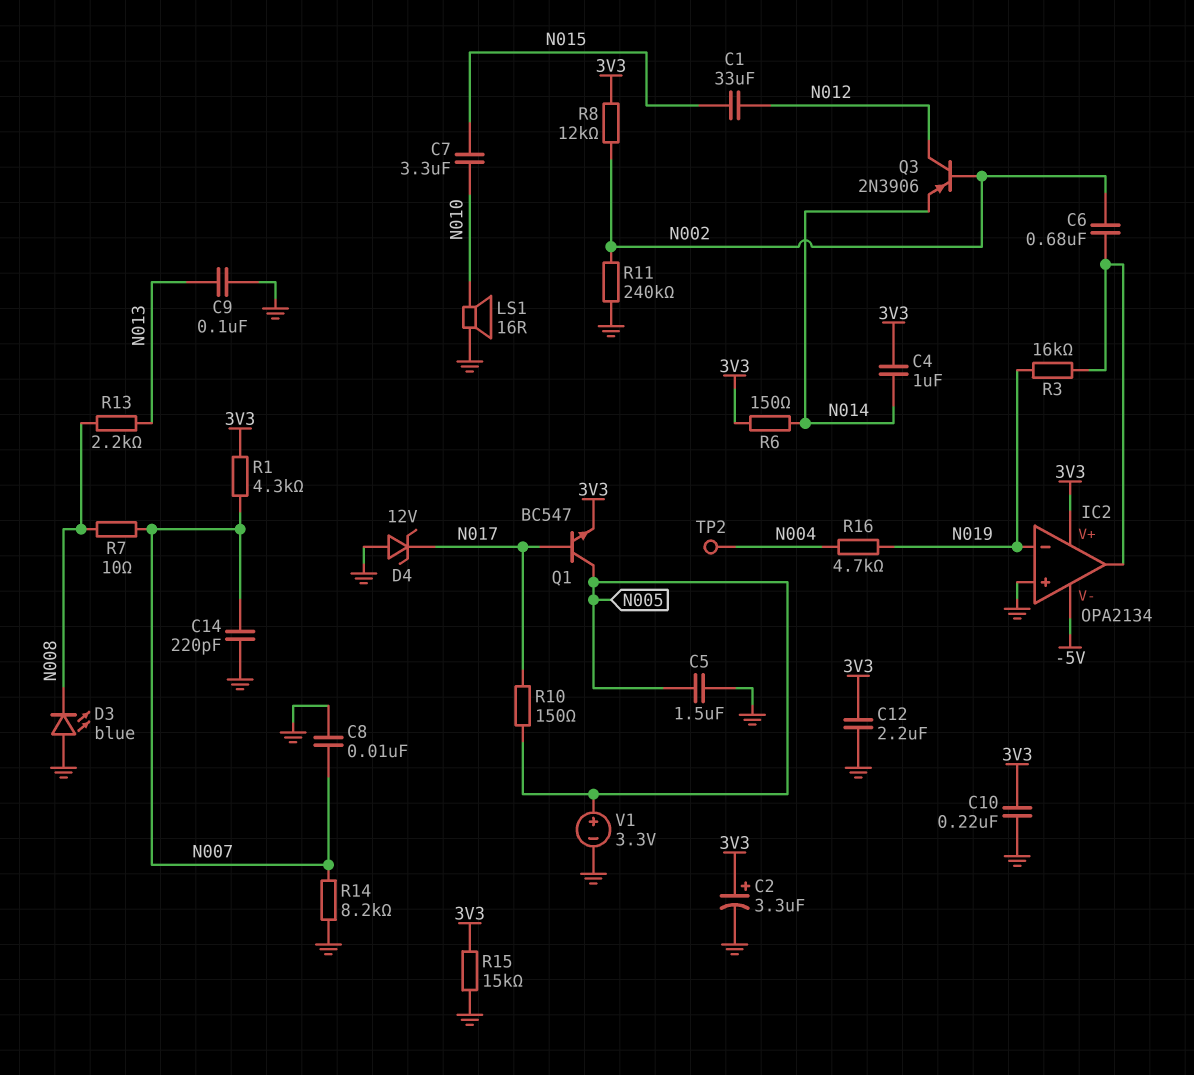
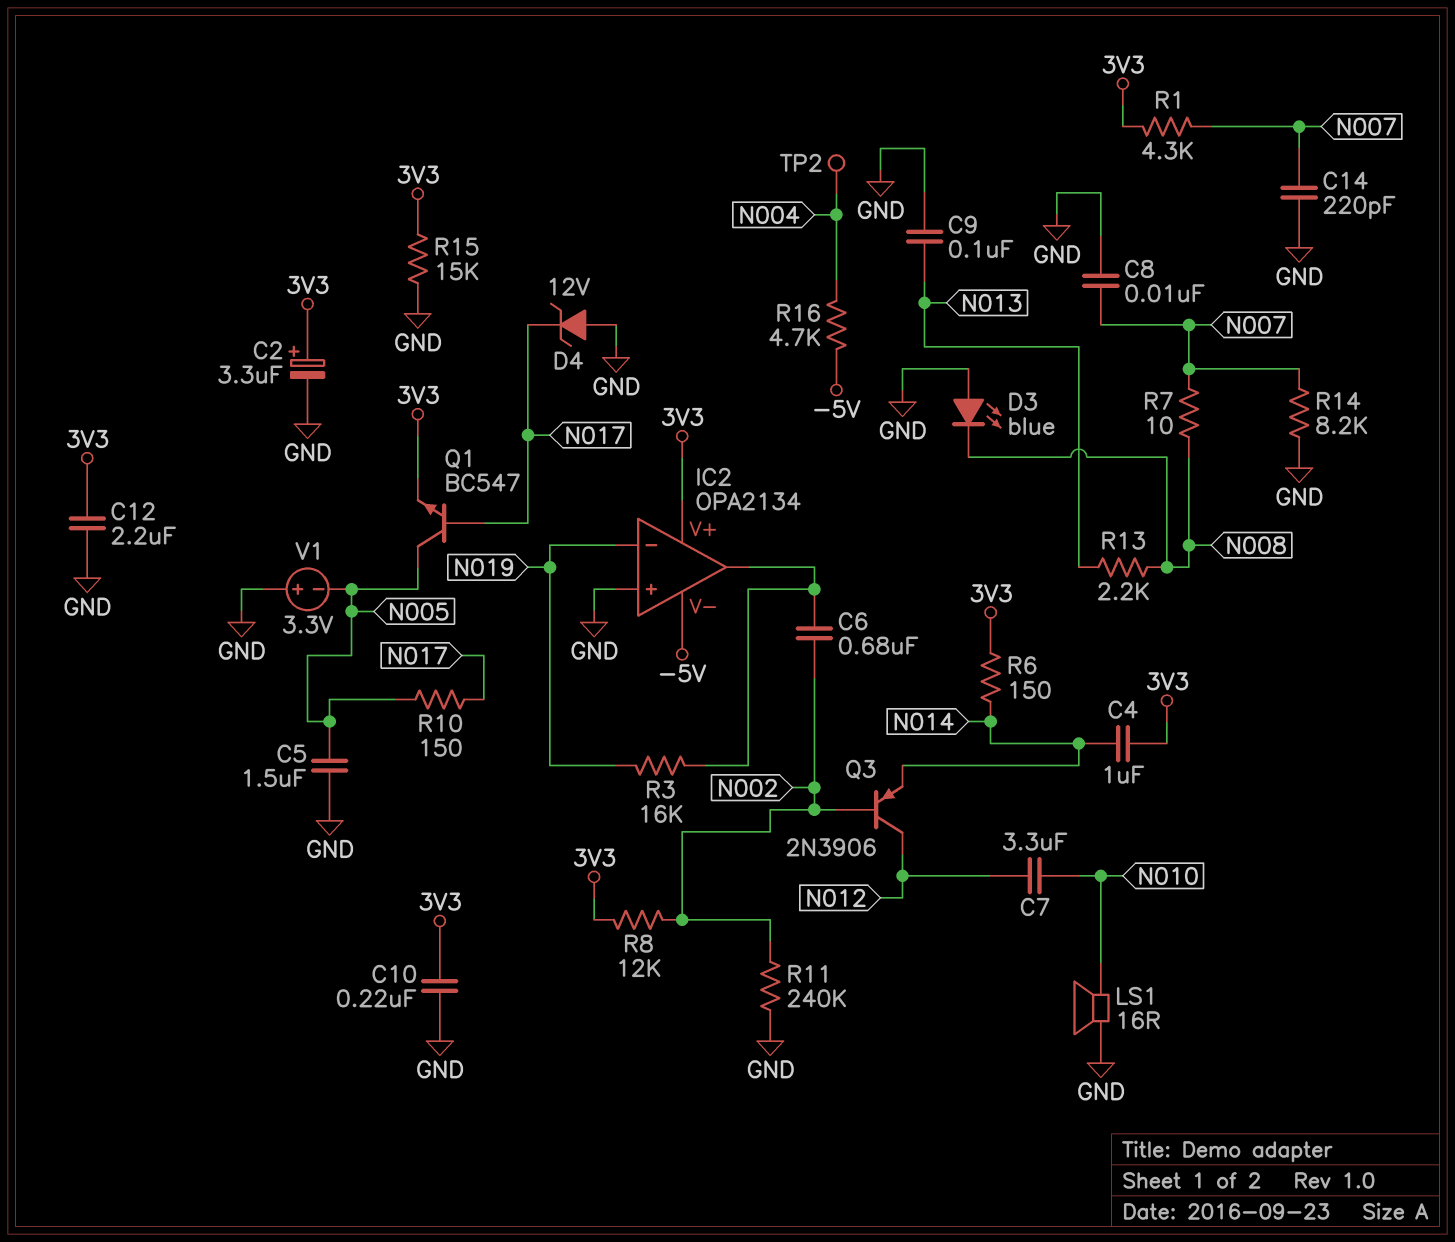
C1: 33uF (N012, N015) -> none
C7: 3.3uF (N010, N015) -> 3.3uF (N010, N012)
R16: 4.7k (N004, N019) -> 4.7k (-5V, N004)
V1: 3.3V (plus N005, minus GND) -> 3.3V (plus GND, minus N005)

